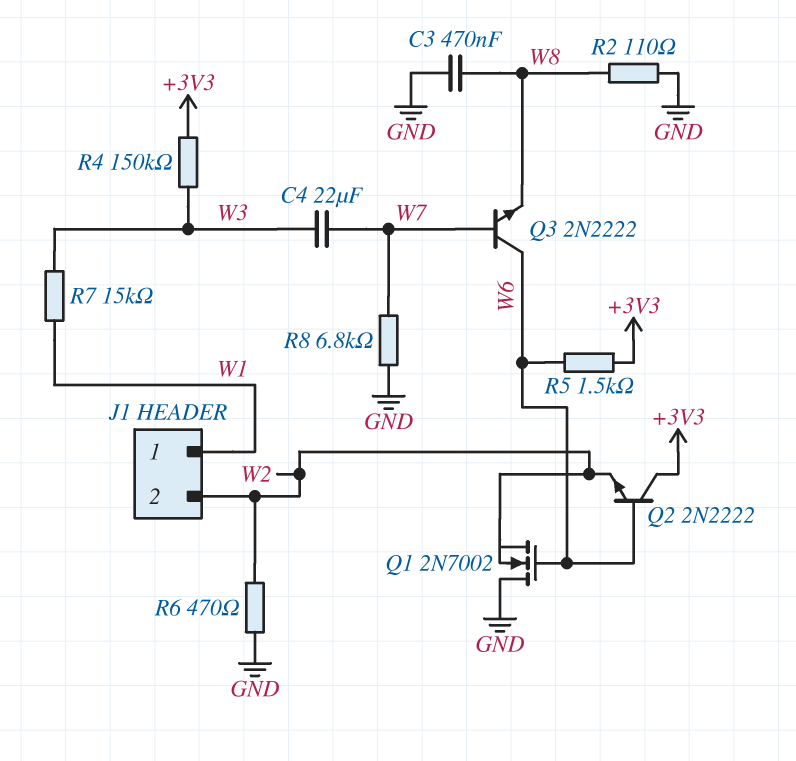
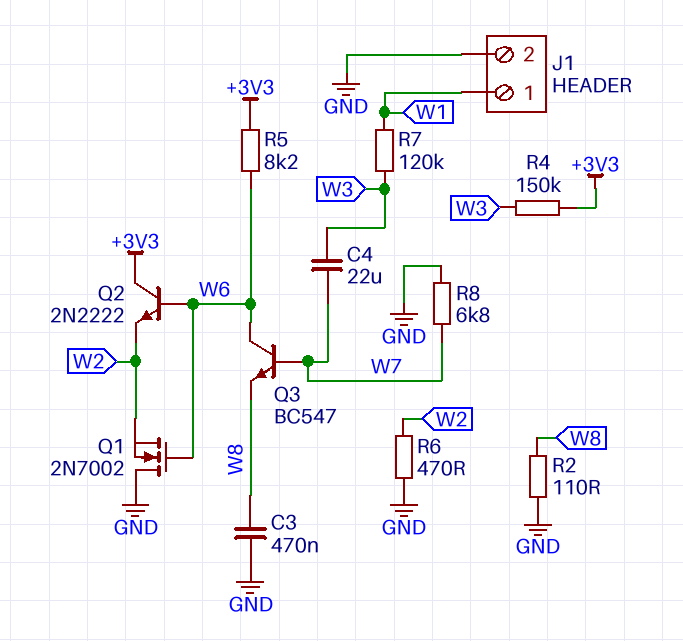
J1 pin 2: W2 -> GND
Q3: NPN 2N2222 (B W7, C W6, E W8) -> NPN BC547 (B W7, C W6, E W8)
R5: 1.5k (+3V3, W6) -> 8.2k (+3V3, W6)
R7: 15k (W1, W3) -> 120k (W1, W3)

